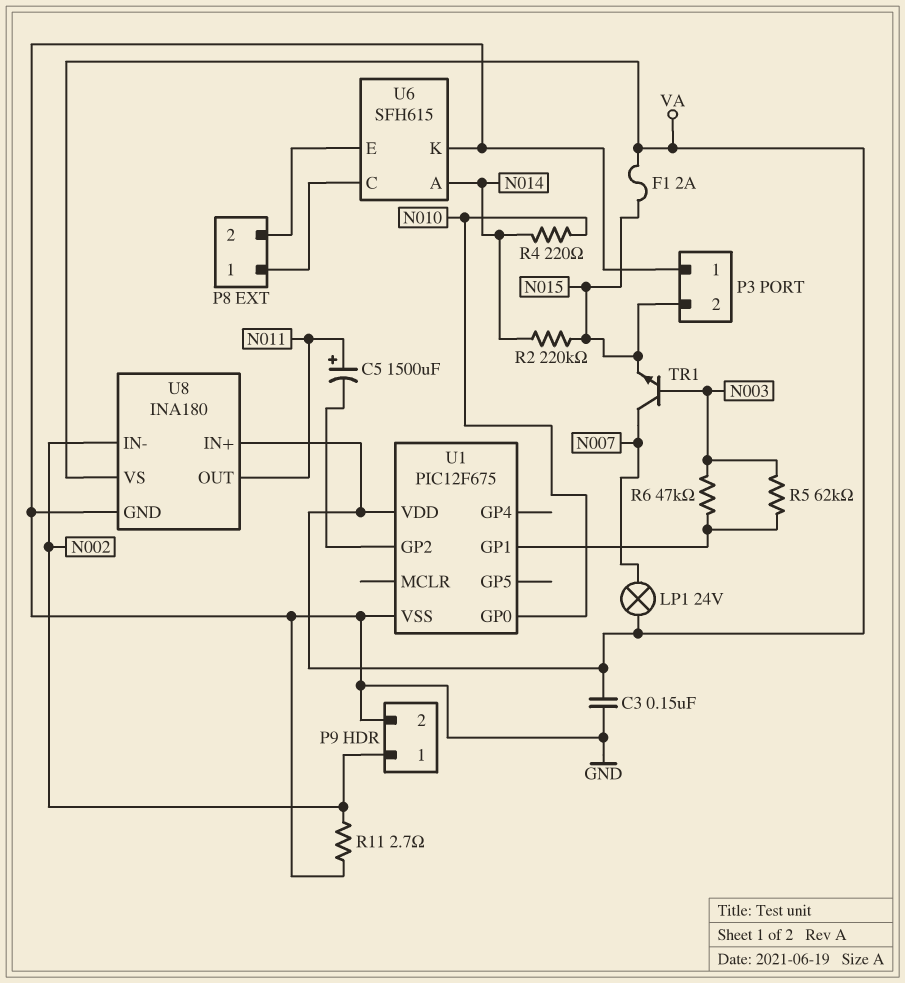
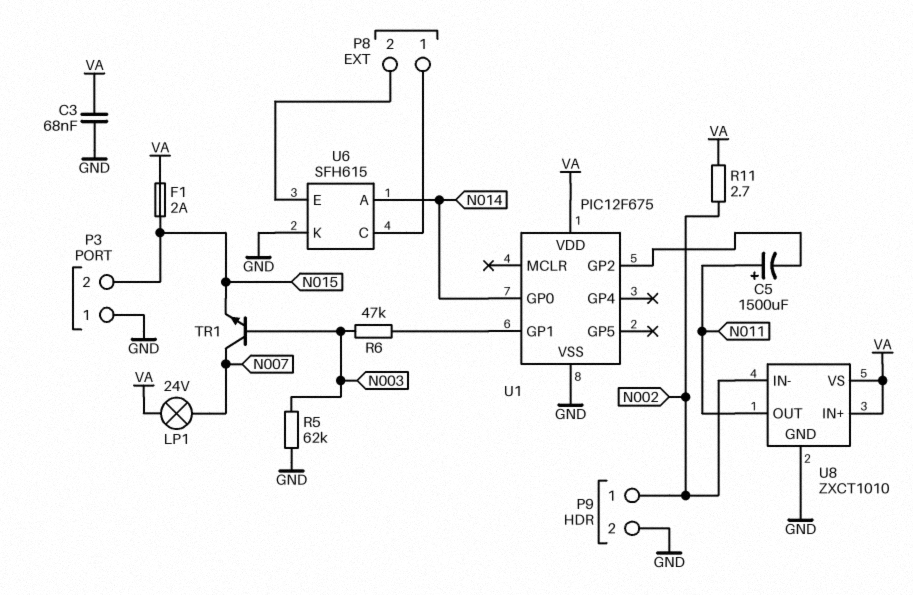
C3: 150nF (GND, VA) -> 68nF (GND, VA)
R2: 220k (N014, N015) -> none
R4: 220 (N010, N014) -> none
R5: 62k (N003, U1/GP1) -> 62k (GND, N003)
R11: 2.7 (GND, N002) -> 2.7 (N002, VA)
U1 pin GP0: N010 -> N014
U8: INA180 -> ZXCT1010

